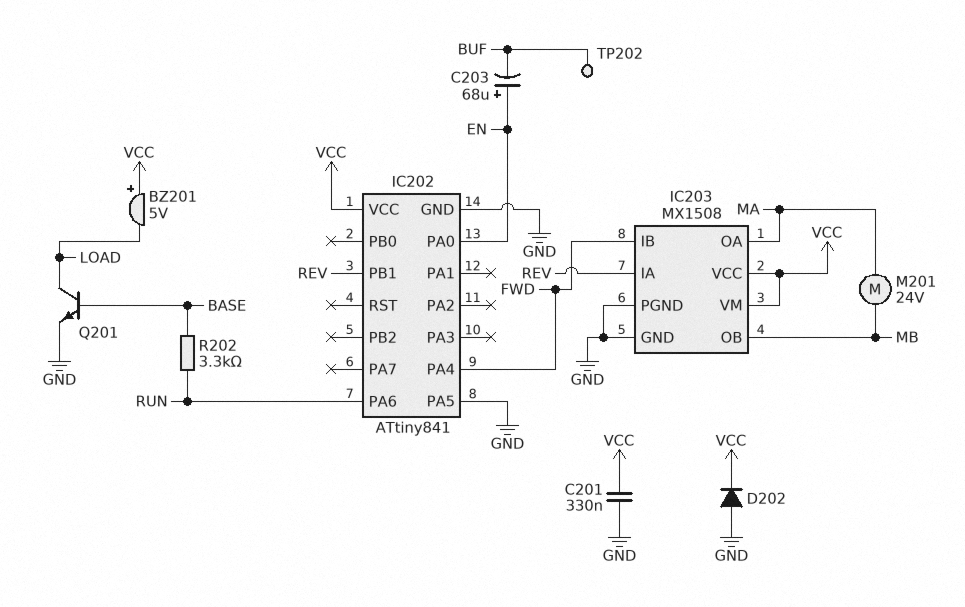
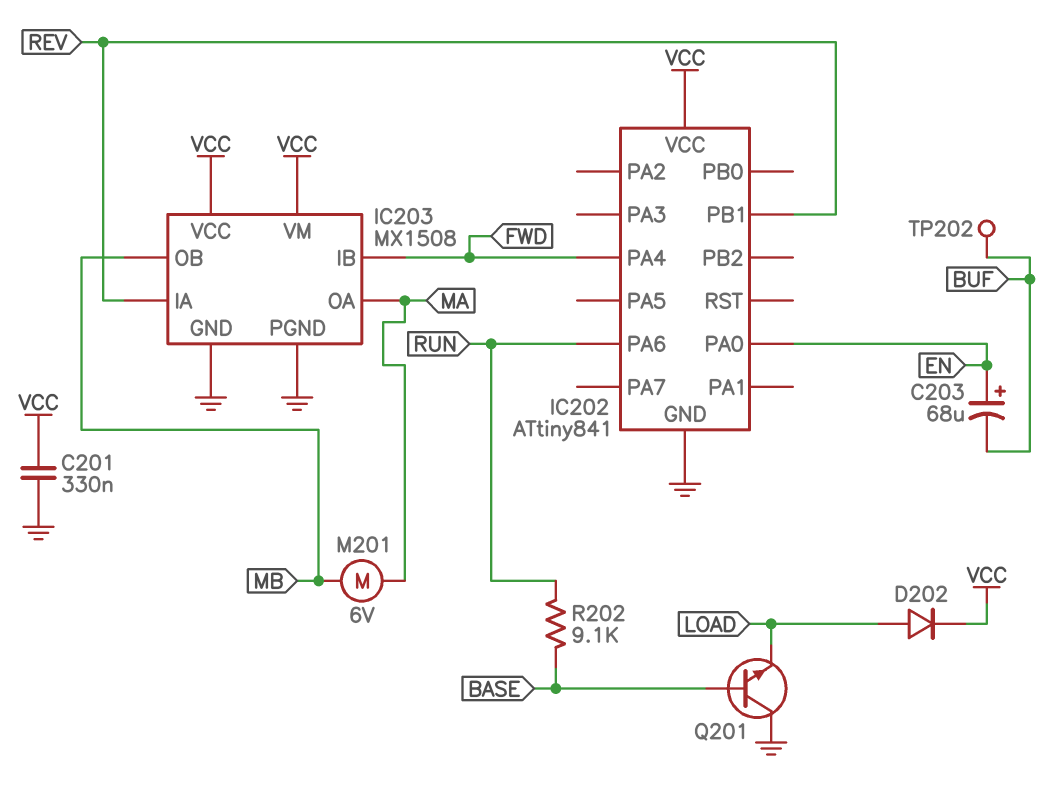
BZ201: buzzer 5V (plus VCC, minus LOAD) -> none
D202: diode (A GND, K VCC) -> diode (A LOAD, K VCC)
IC202 pin PA5: GND -> none
M201: motor 24V (MA, MB) -> motor 6V (MA, MB)
Q201: NPN (B BASE, C LOAD, E GND) -> NPN (B BASE, C GND, E LOAD)
R202: 3.3k (BASE, RUN) -> 9.1k (BASE, RUN)

